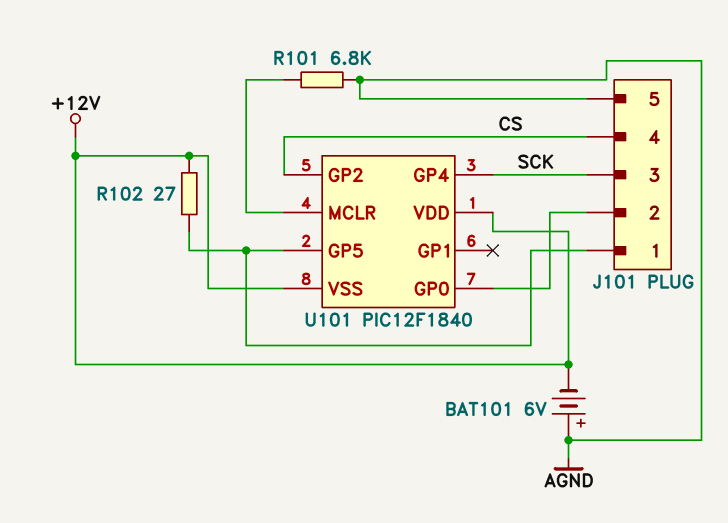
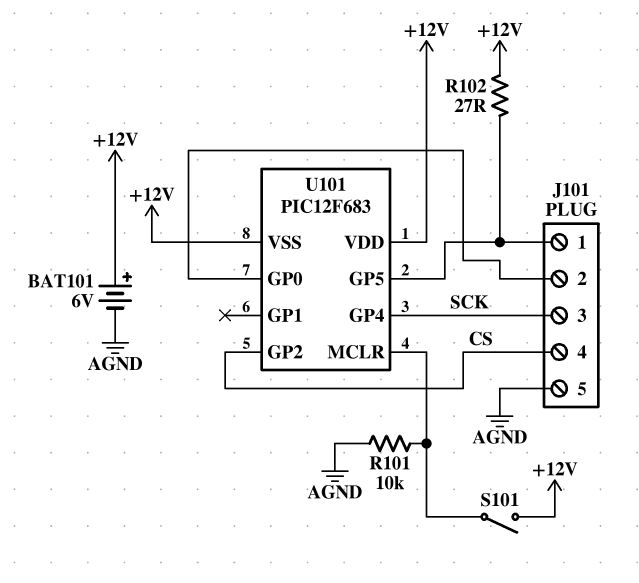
BAT101: 6V (plus AGND, minus +12V) -> 6V (plus +12V, minus AGND)
R101: 6.8k (AGND, U101/MCLR) -> 10k (AGND, U101/MCLR)
S101: none -> switch (+12V, U101/MCLR)
U101: PIC12F1840 -> PIC12F683

